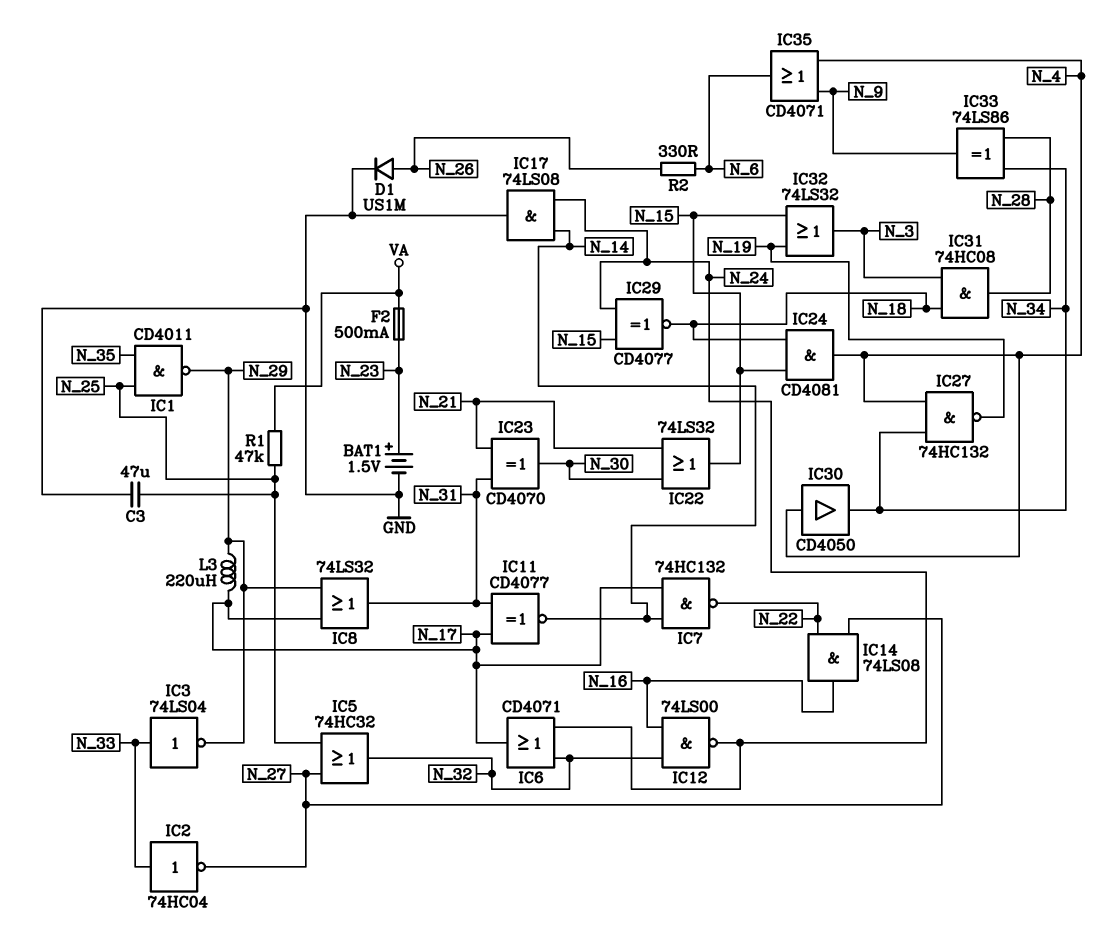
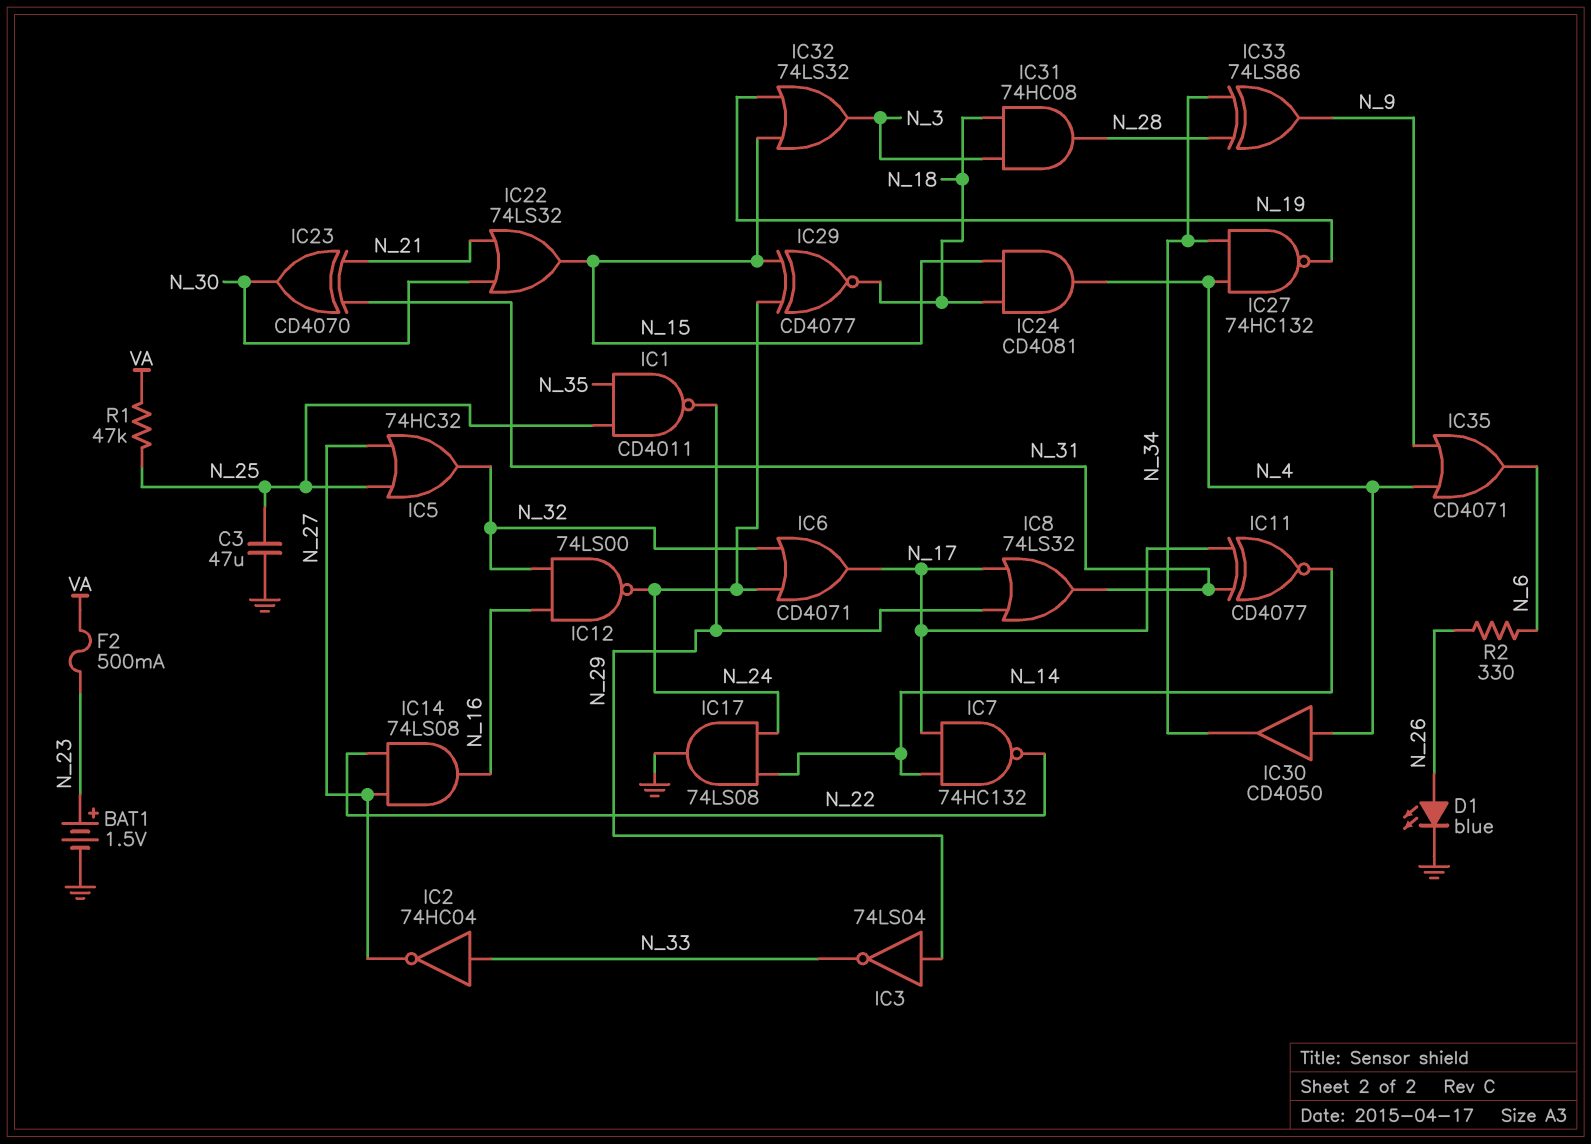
D1: diode US1M (A N_26, K GND) -> LED blue (A N_26, K GND)
IC3: NOT 74LS04 (in N_33, out N_29) -> NOT 74LS04 (in N_29, out N_33)
L3: 220uH (N_17, N_29) -> none

